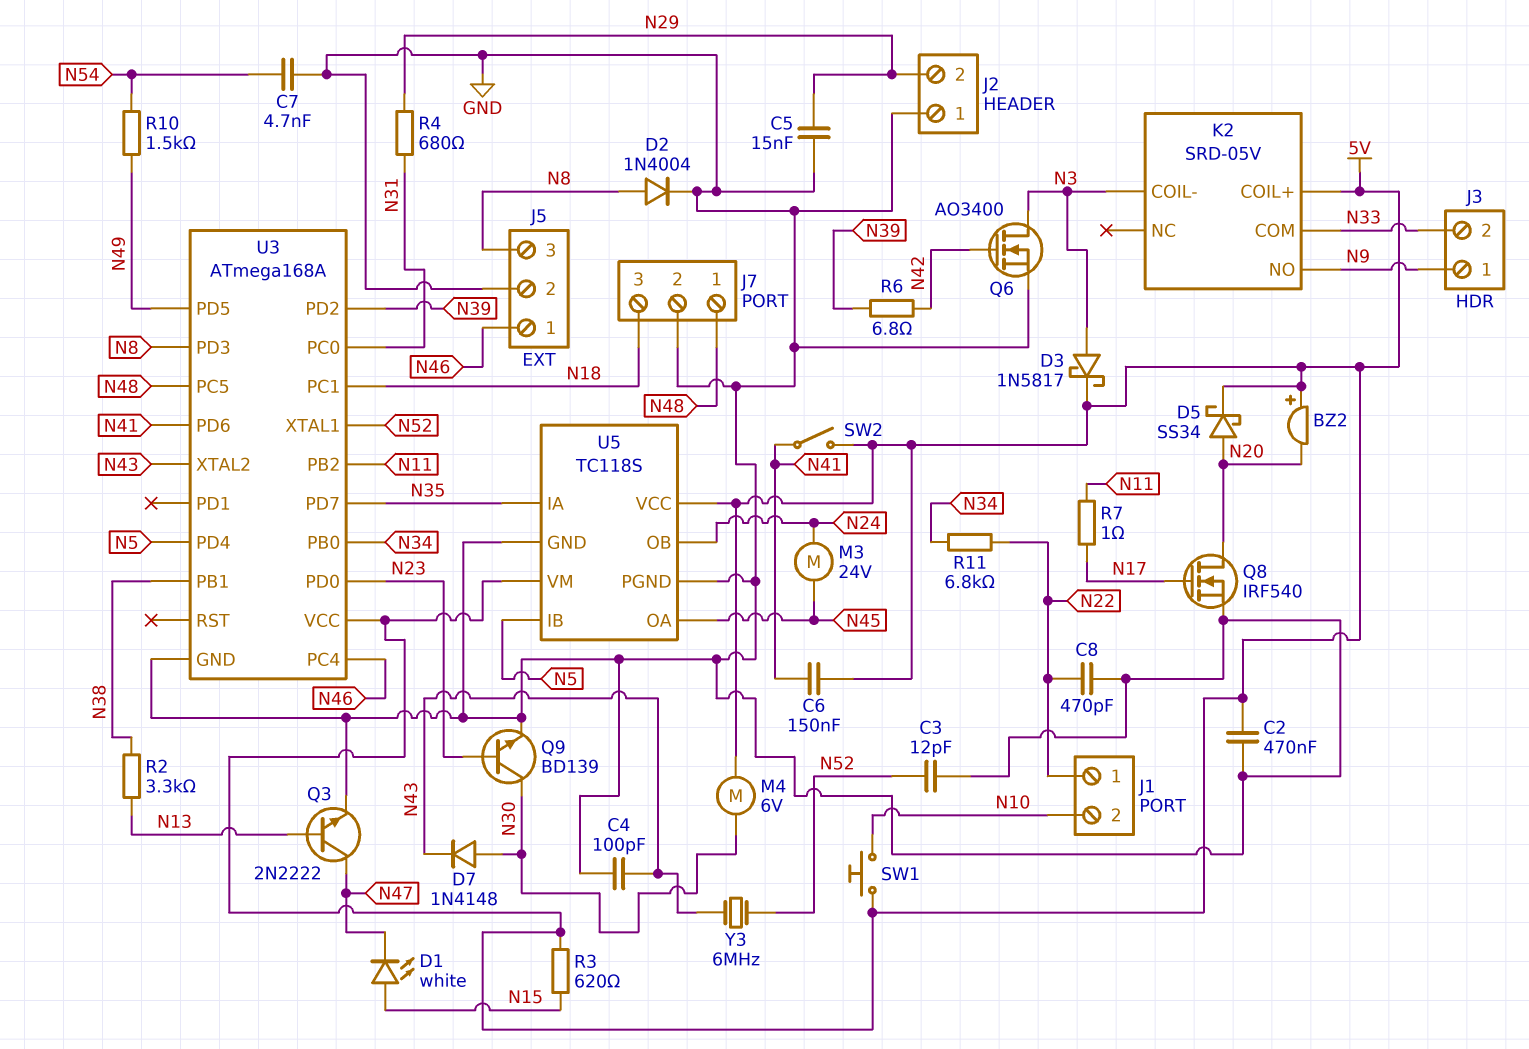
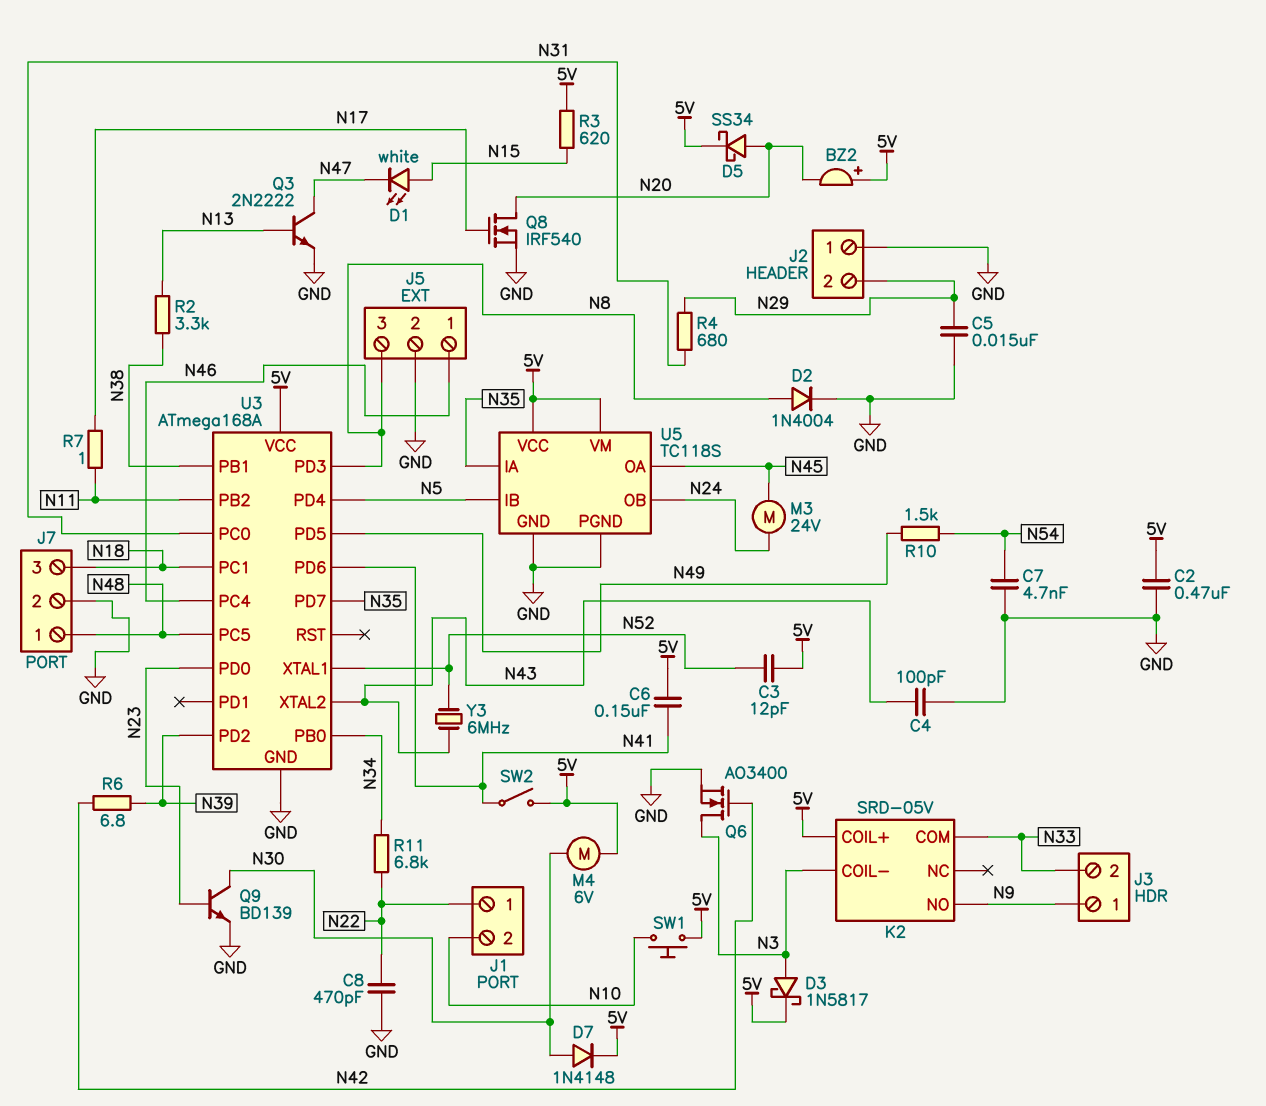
C3: 12pF (GND, N52) -> 12pF (5V, N52)
D7: diode 1N4148 (A N30, K N43) -> diode 1N4148 (A N30, K 5V)

